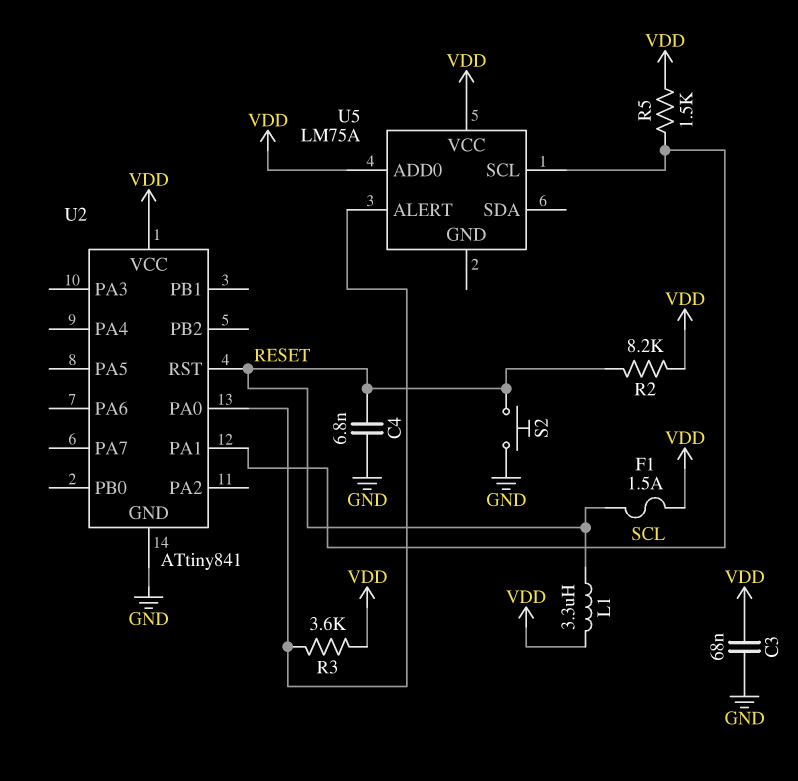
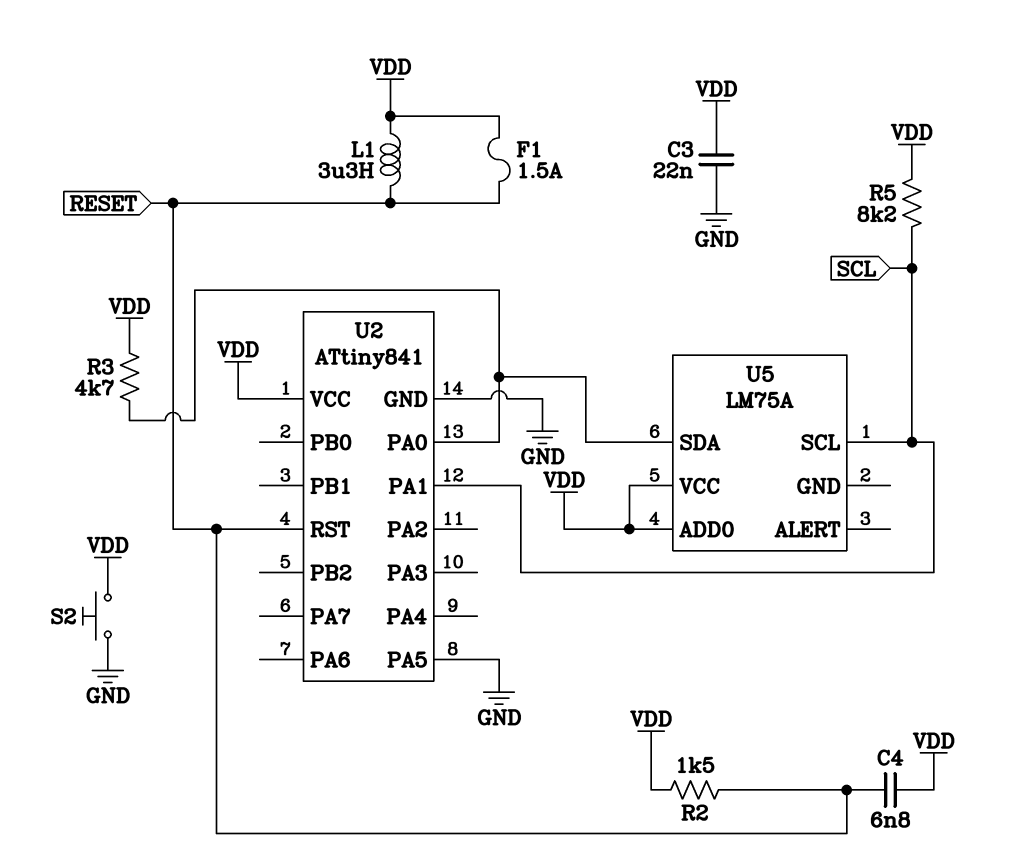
C3: 68nF (GND, VDD) -> 22nF (GND, VDD)
C4: 6.8nF (GND, RESET) -> 6.8nF (RESET, VDD)
R2: 8.2k (RESET, VDD) -> 1.5k (RESET, VDD)
R3: 3.6k (U2/PA0, VDD) -> 4.7k (U2/PA0, VDD)
R5: 1.5k (SCL, VDD) -> 8.2k (SCL, VDD)
S2: button (GND, RESET) -> button (GND, VDD)
U2 pin PA5: none -> GND
U5 pin ALERT: U2/PA0 -> none
U5 pin SDA: none -> U2/PA0

